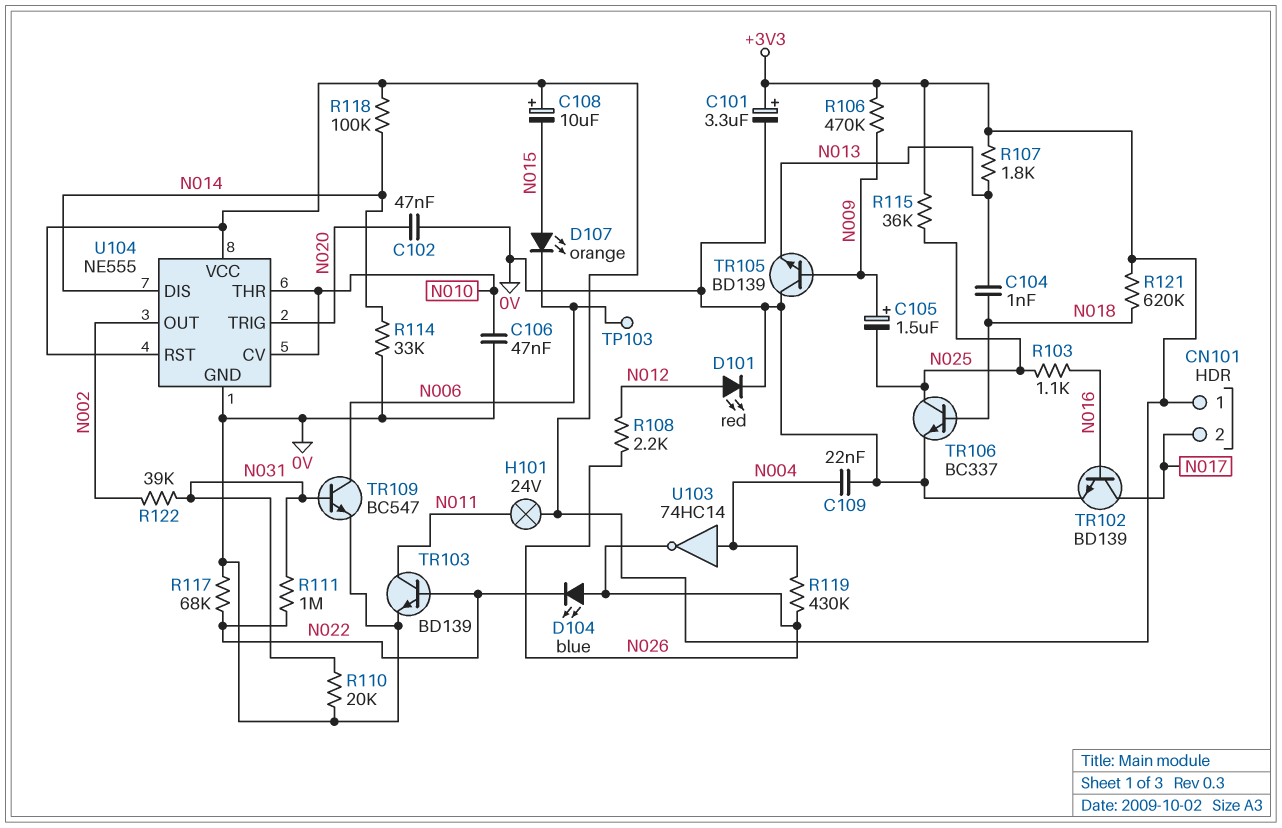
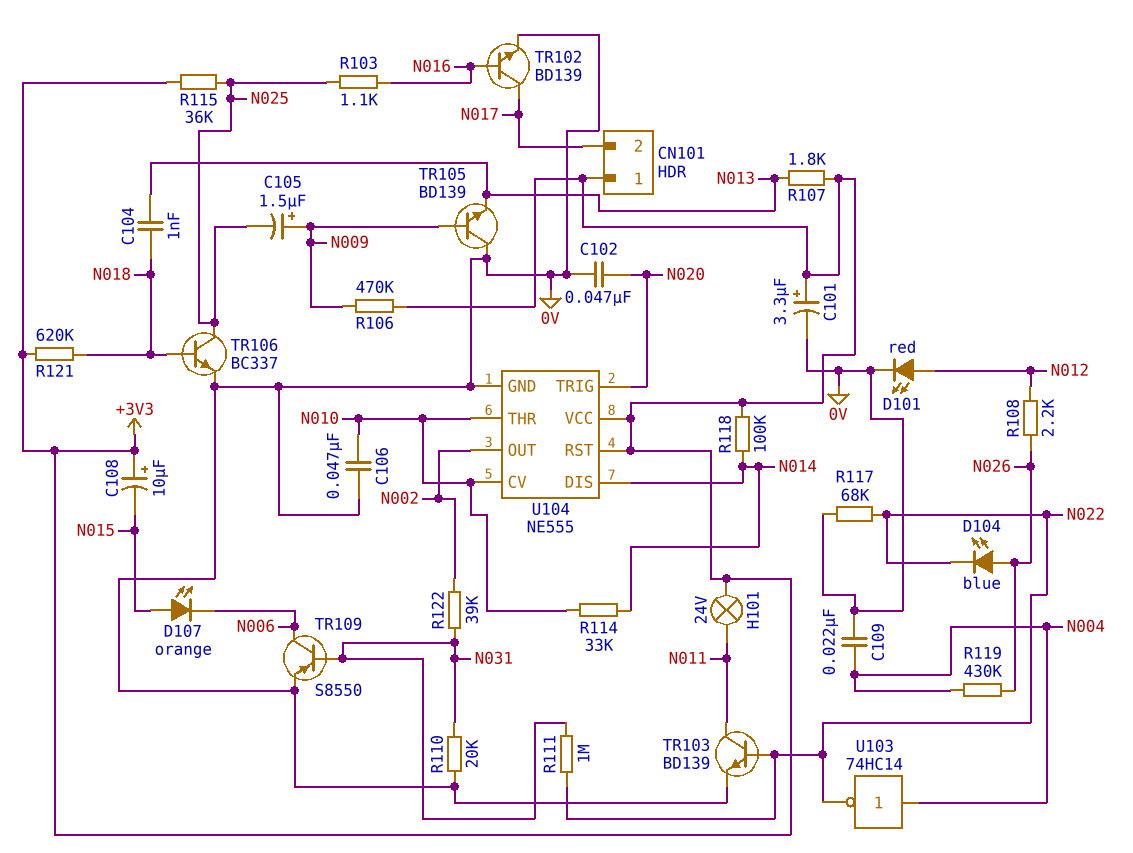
R114: 33k (0V, N014) -> 33k (N010, N014)
TP103: test point (N006) -> none
TR109: NPN BC547 (B N031, C N006, E 0V) -> PNP S8550 (B N031, C N006, E 0V)
U103: NOT 74HC14 (in N004, out N026) -> NOT 74HC14 (in N004, out N022)

